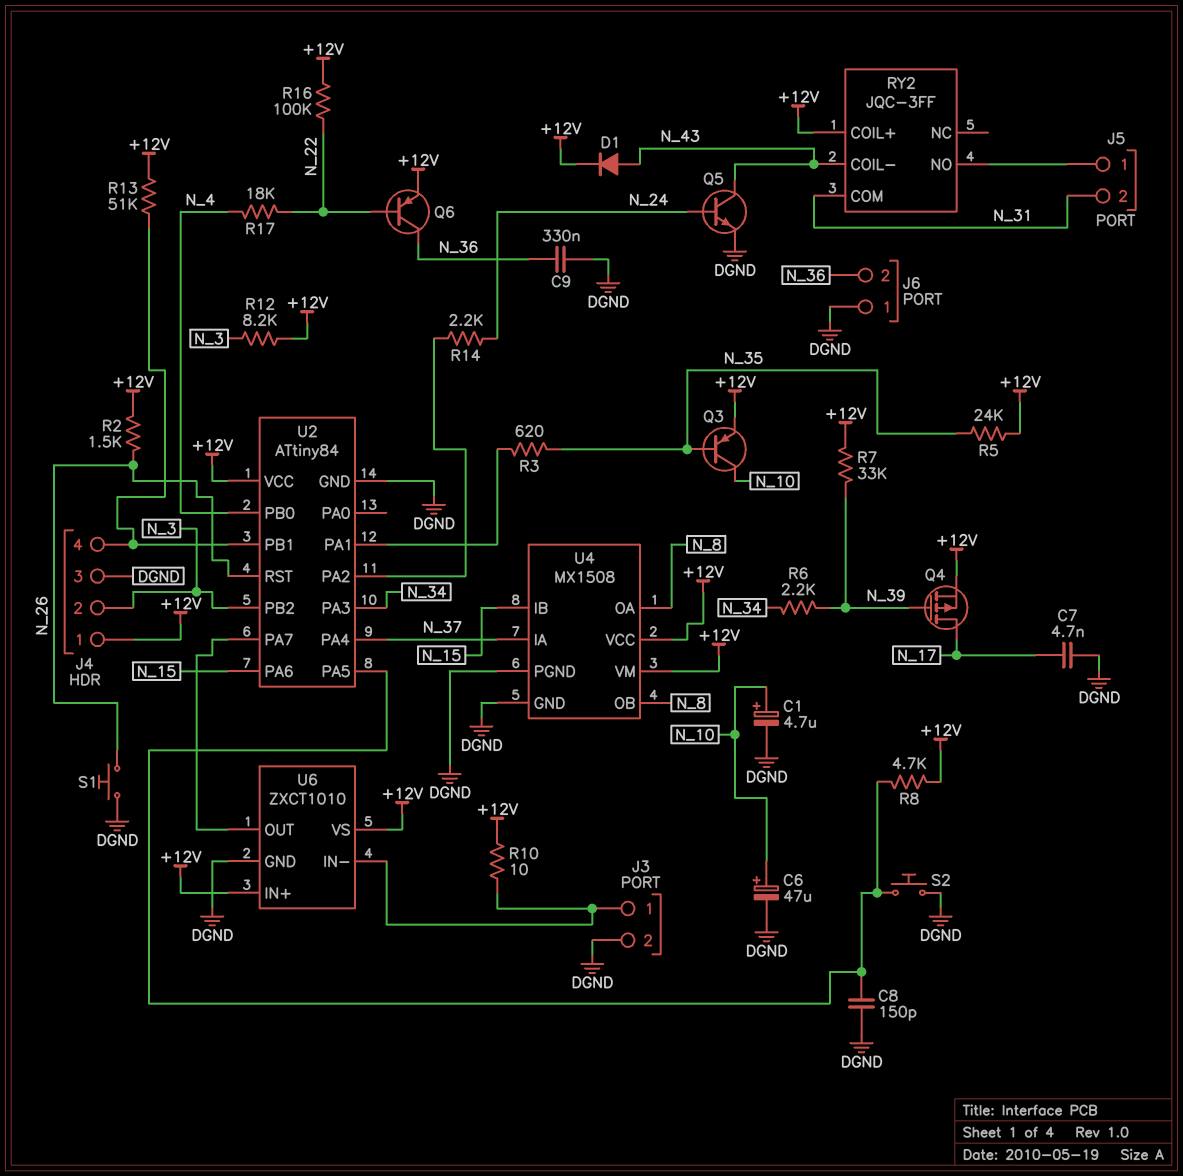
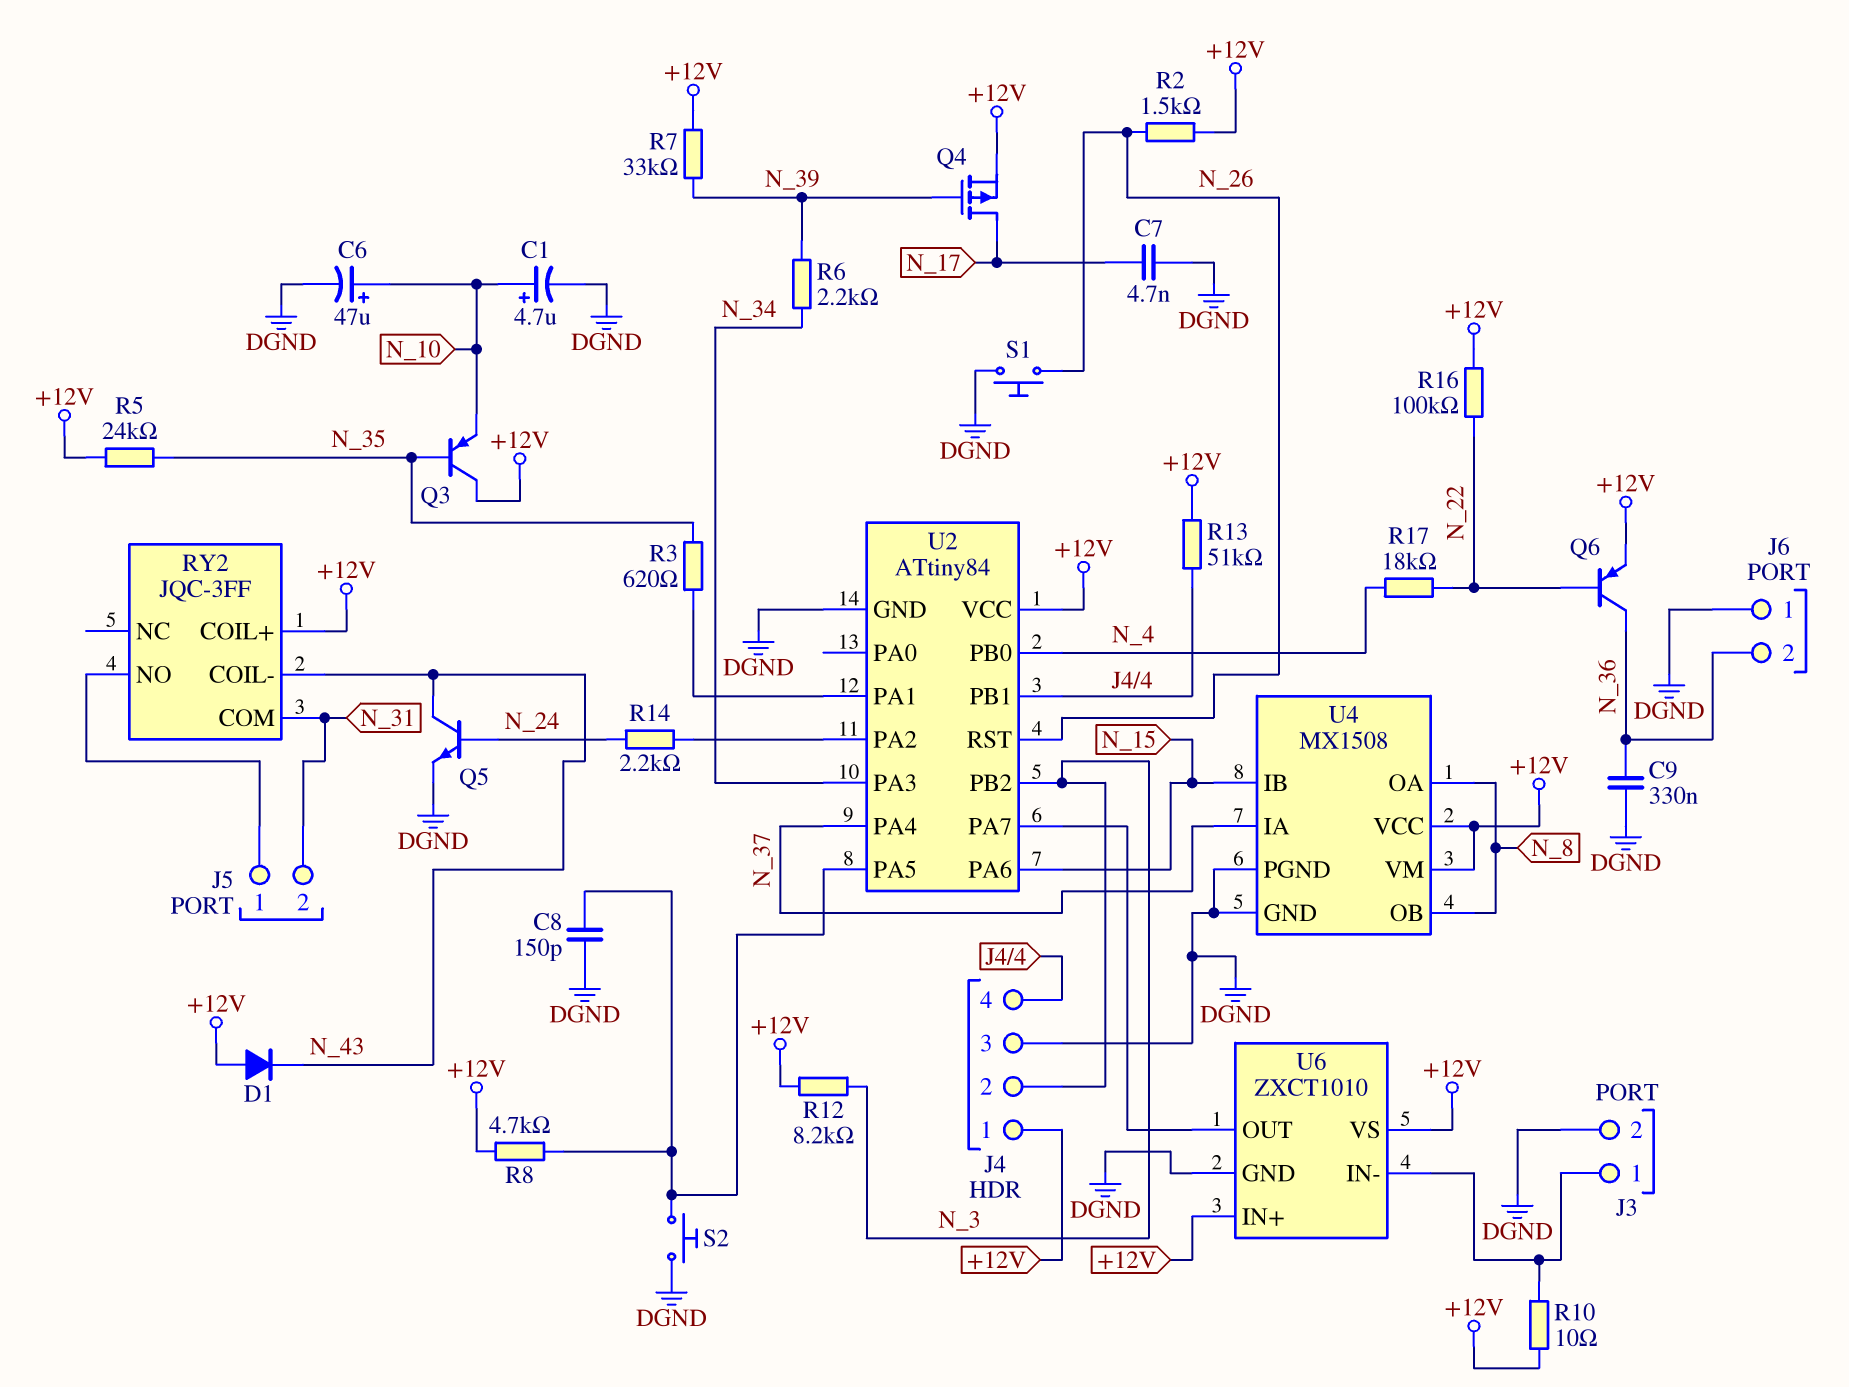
D1: diode (A N_43, K +12V) -> diode (A +12V, K N_43)
Q3: PNP (B N_35, C N_10, E +12V) -> PNP (B N_35, C +12V, E N_10)

